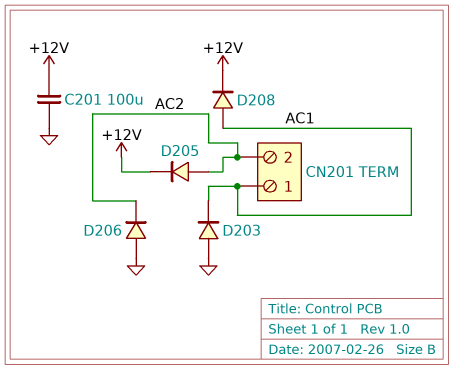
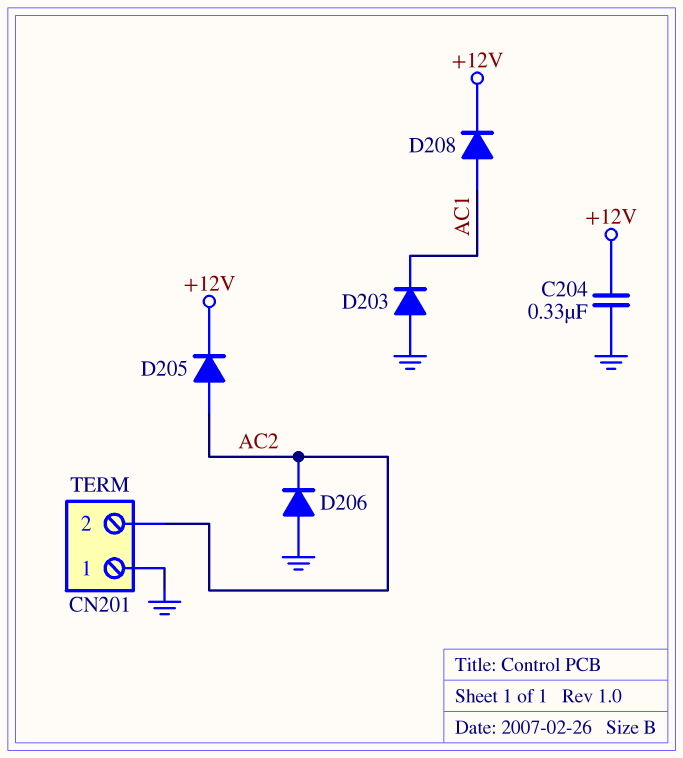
C201: 100uF (+12V, GND) -> none
C204: none -> 330nF (+12V, GND)
CN201 pin 1: AC1 -> GND

